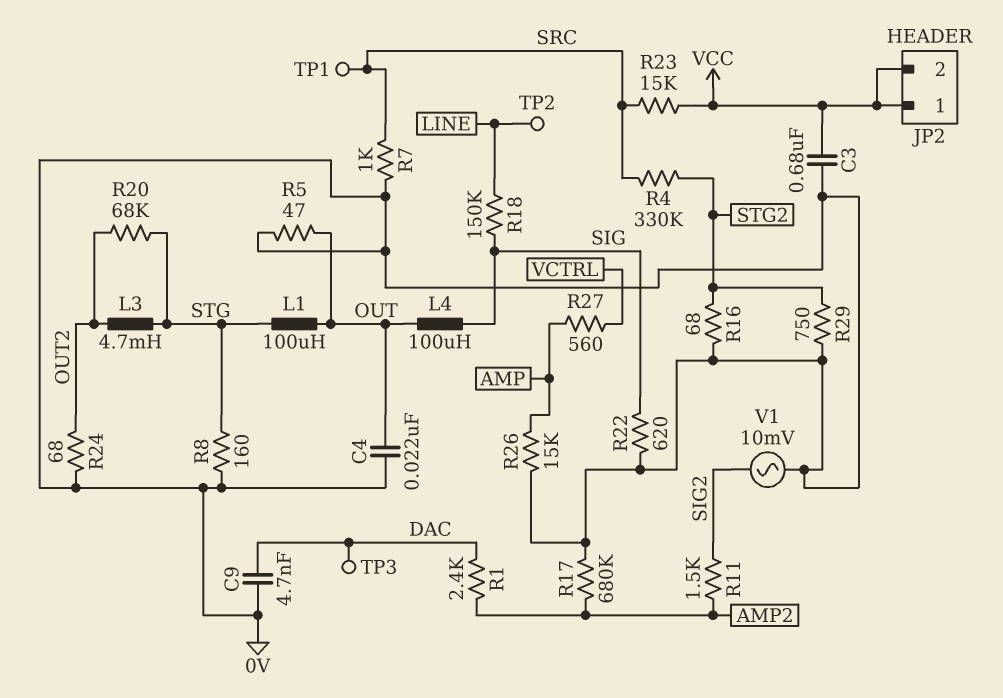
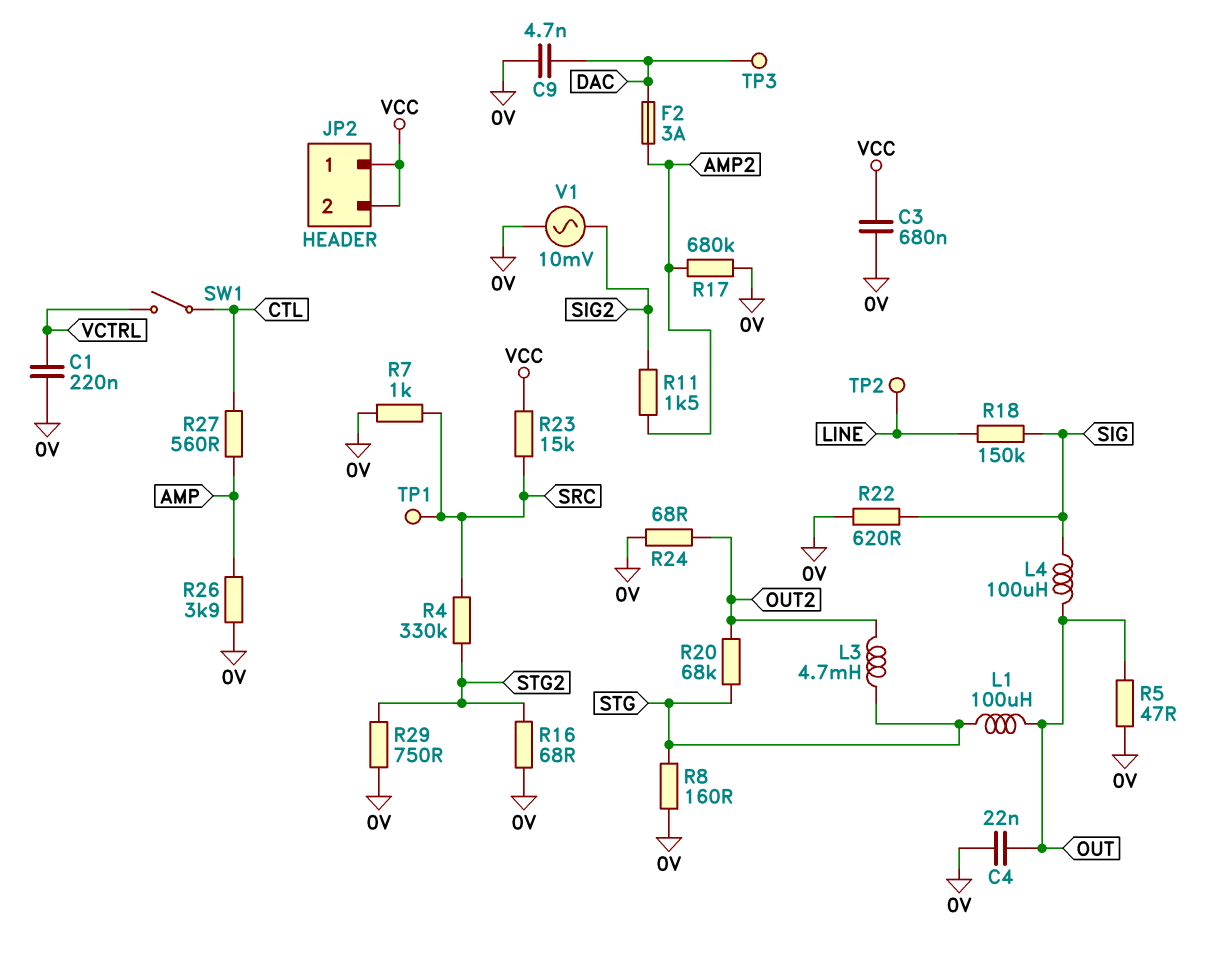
C1: none -> 220nF (0V, VCTRL)
F2: none -> 3A (AMP2, DAC)
R1: 2.4k (AMP2, DAC) -> none
R26: 15k (0V, AMP) -> 3.9k (0V, AMP)
R27: 560 (AMP, VCTRL) -> 560 (AMP, CTL)
SW1: none -> switch (CTL, VCTRL)

